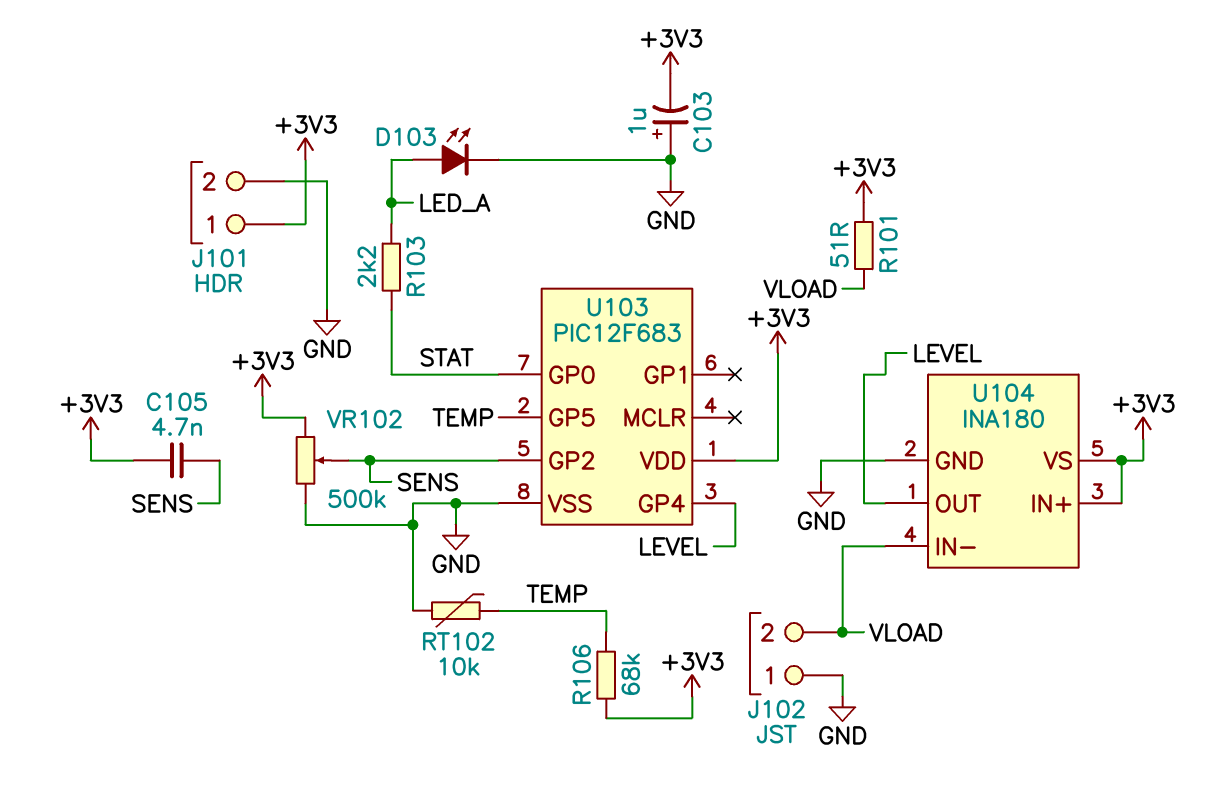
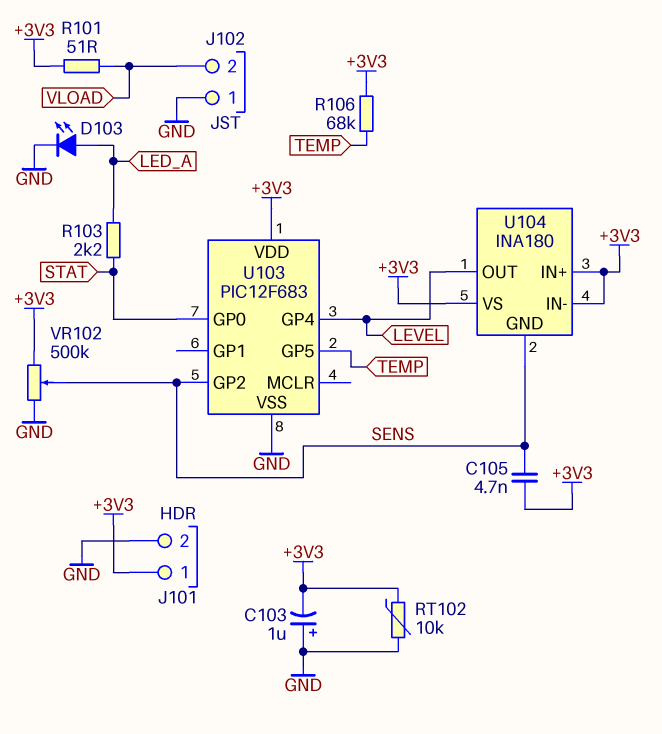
RT102: 10k (GND, TEMP) -> 10k (+3V3, GND)
U104 pin GND: GND -> SENS
U104 pin IN-: VLOAD -> +3V3

